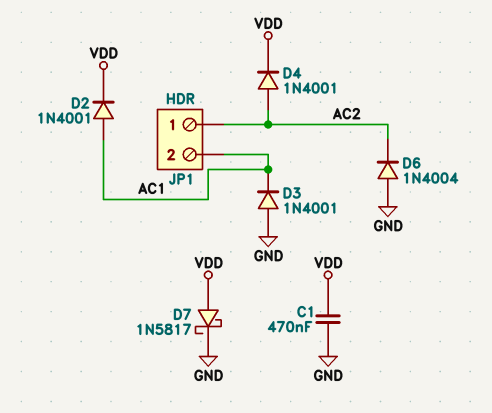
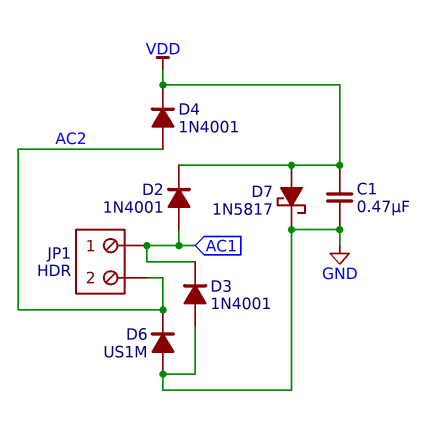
D6: diode 1N4004 (A GND, K AC2) -> diode US1M (A GND, K AC2)
JP1 pin 1: AC2 -> AC1
JP1 pin 2: AC1 -> AC2

